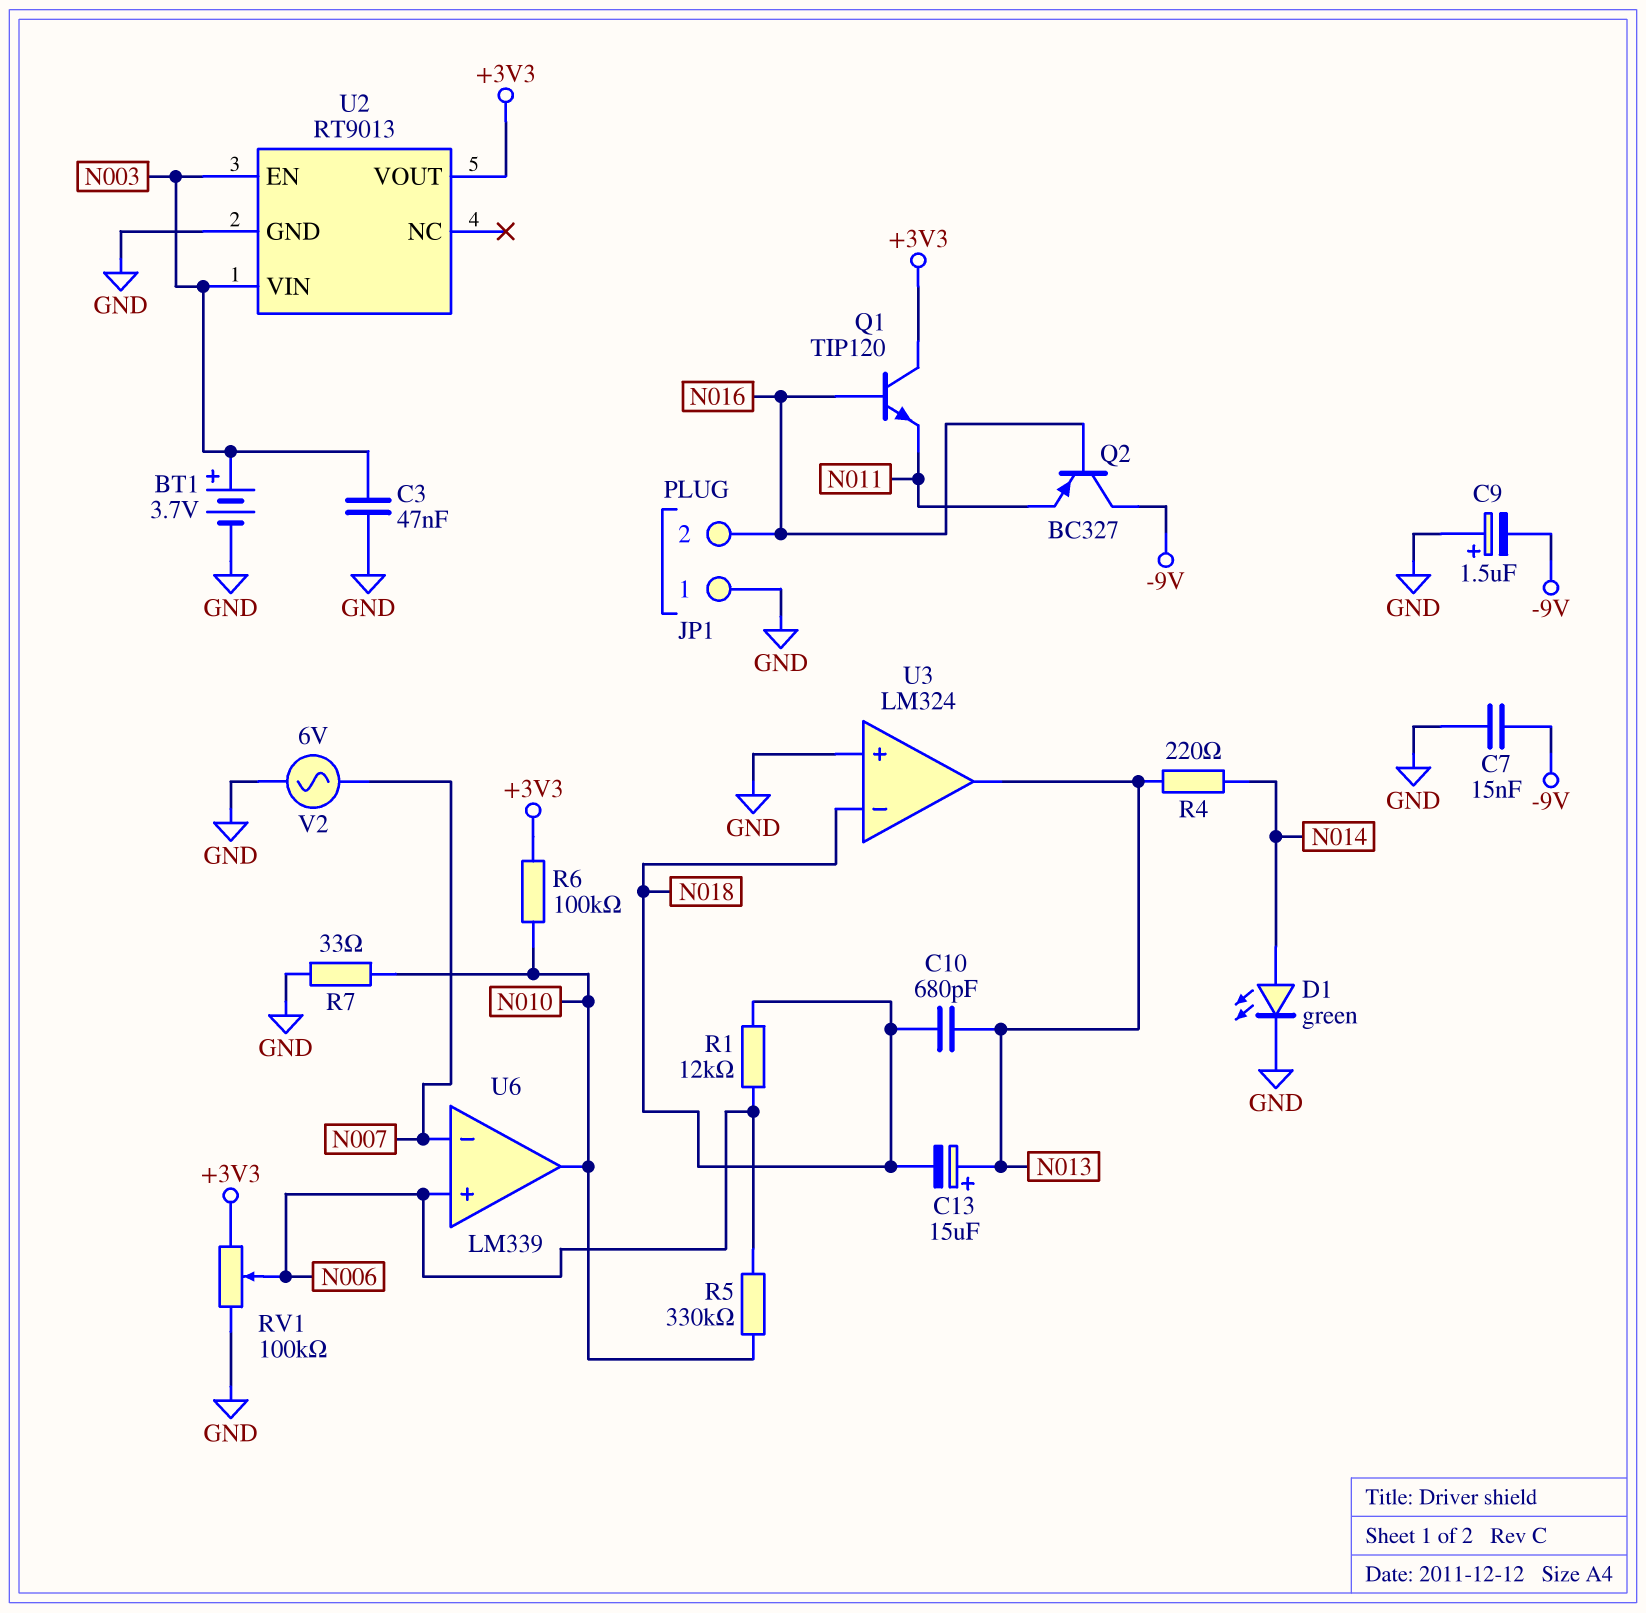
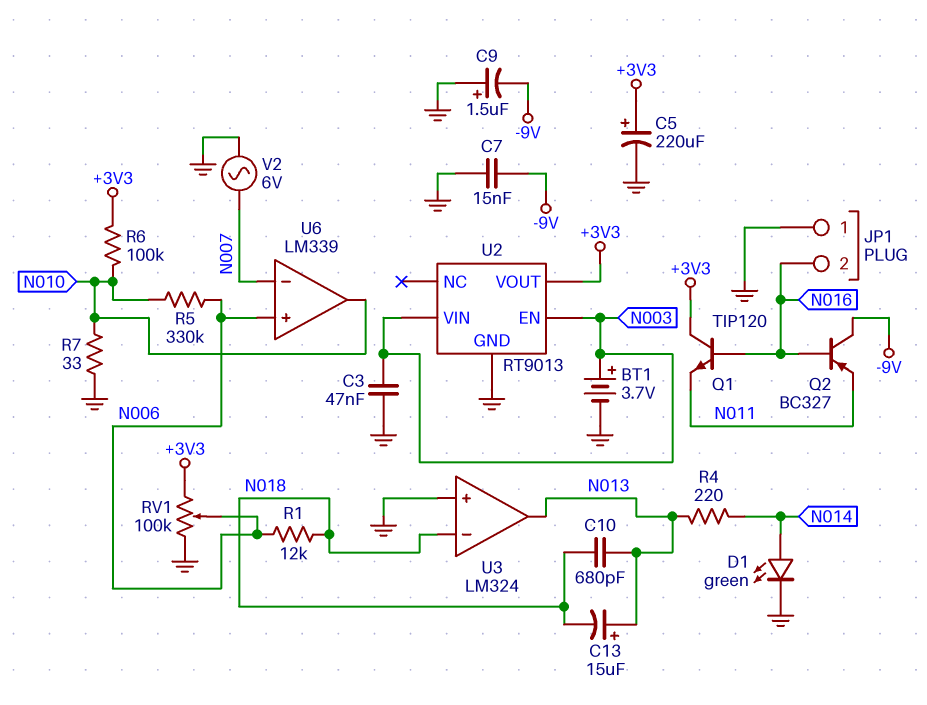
C5: none -> 220uF (plus +3V3, minus GND)

